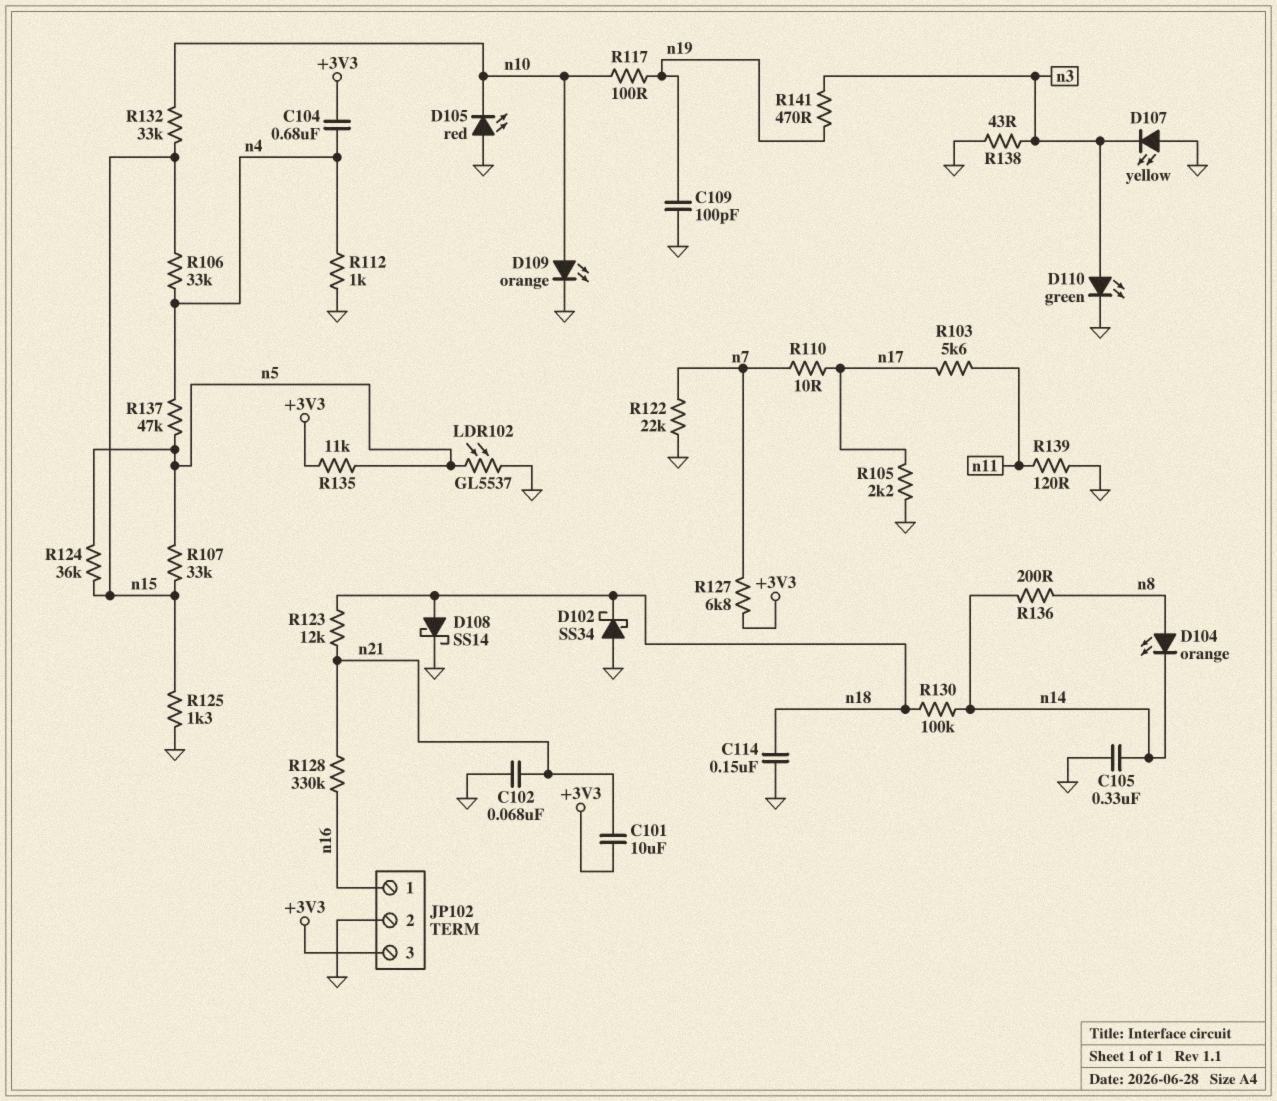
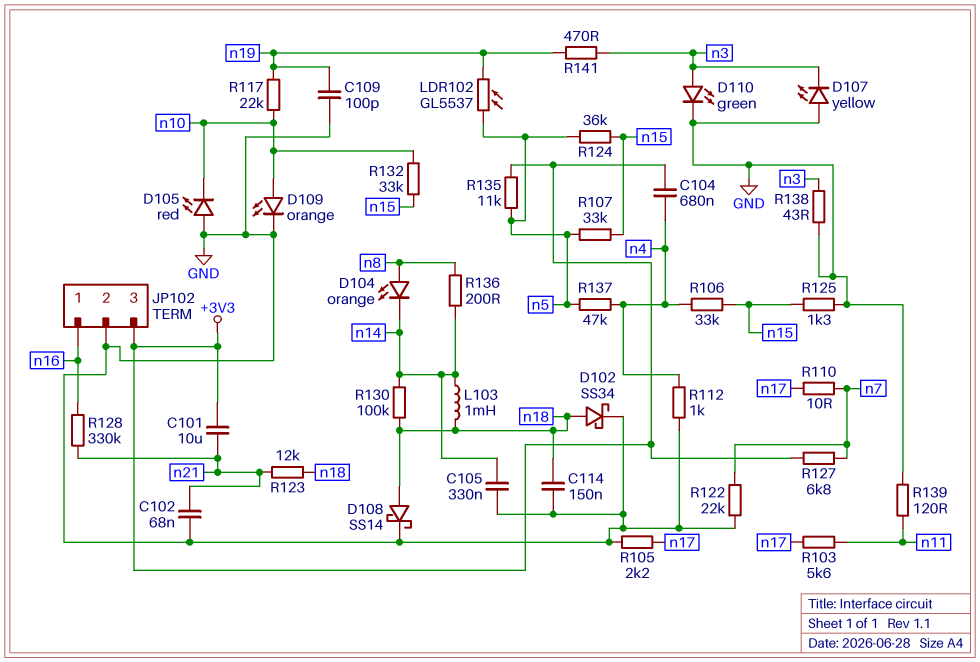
D102: schottky SS34 (A GND, K n18) -> schottky SS34 (A n18, K GND)
L103: none -> 1mH (n14, n18)
LDR102: GL5537 (GND, n5) -> GL5537 (n5, n19)
R117: 100 (n10, n19) -> 22k (n10, n19)

